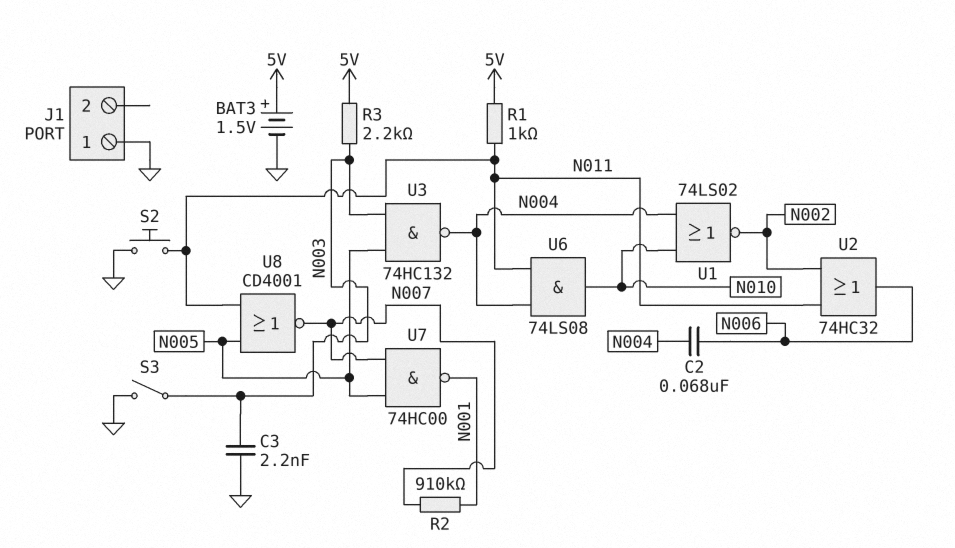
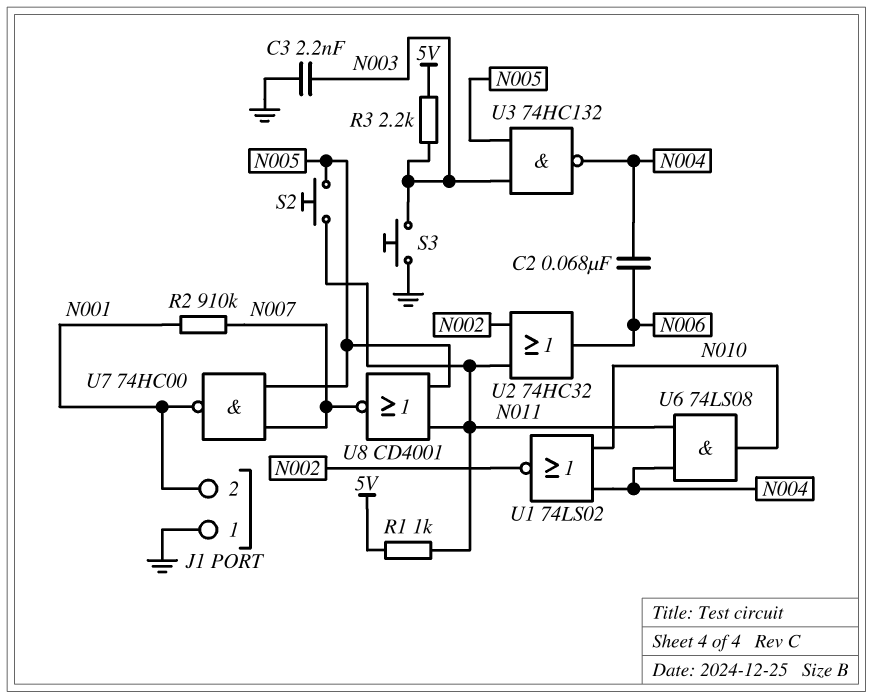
BAT3: 1.5V (plus 5V, minus GND) -> none
J1 pin 2: none -> N001
S2: button (GND, N011) -> button (N005, N011)
S3: switch (GND, N003) -> button (GND, N003)

